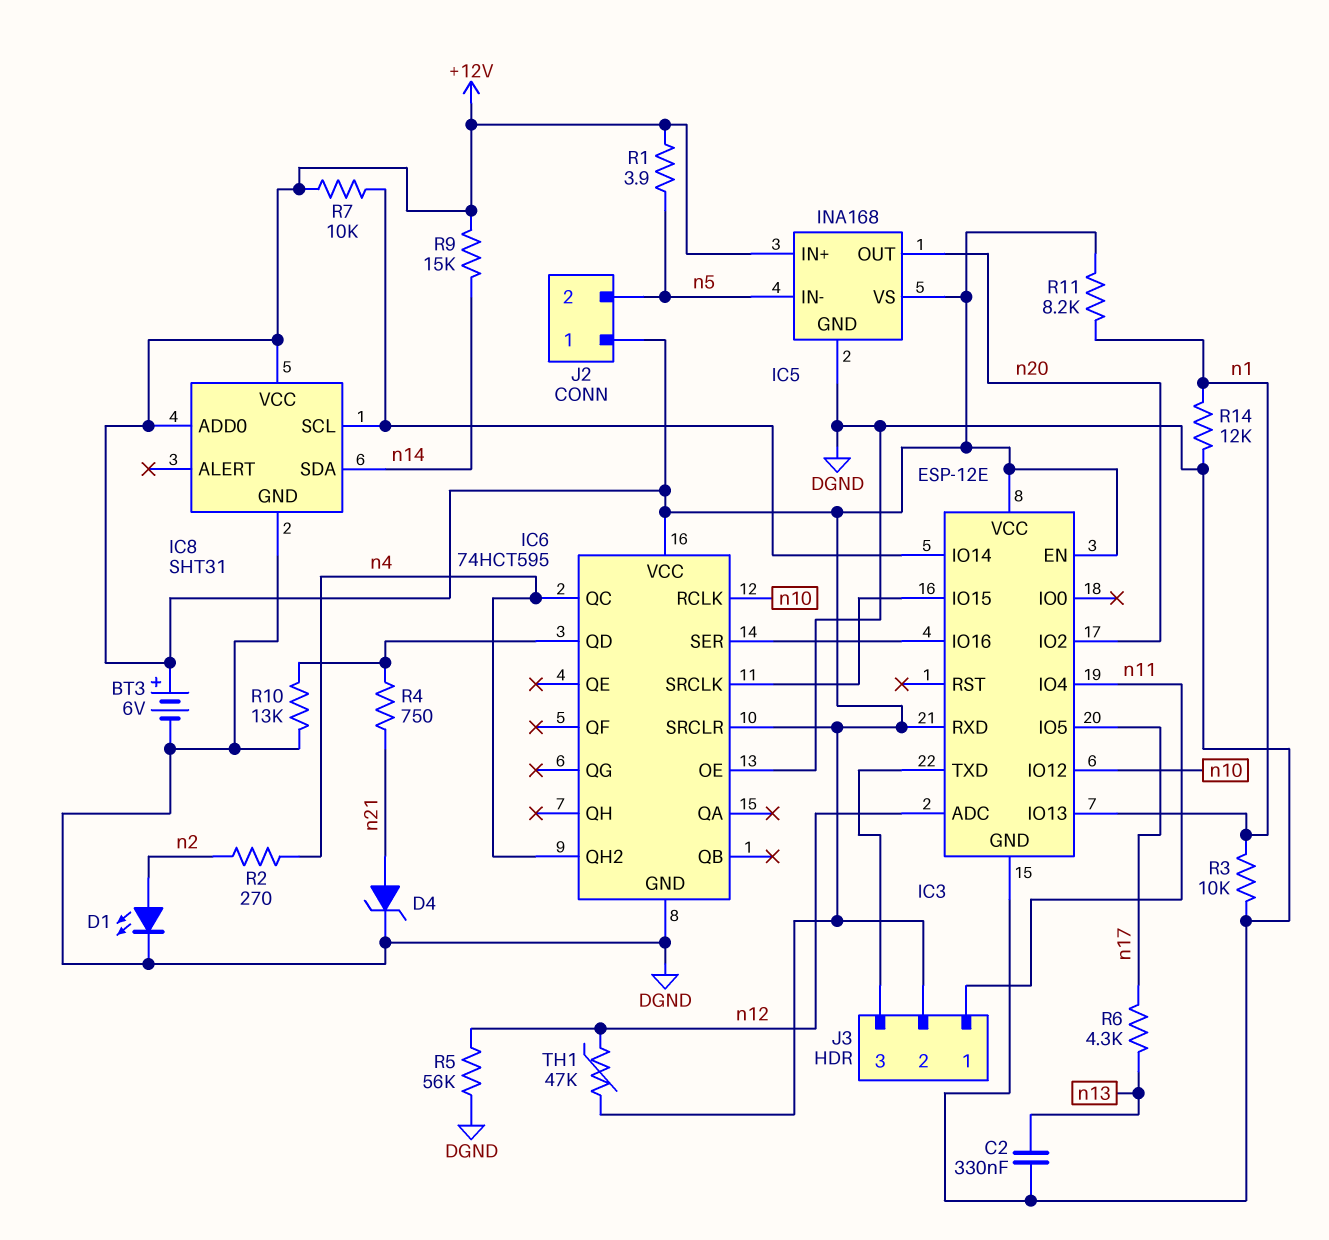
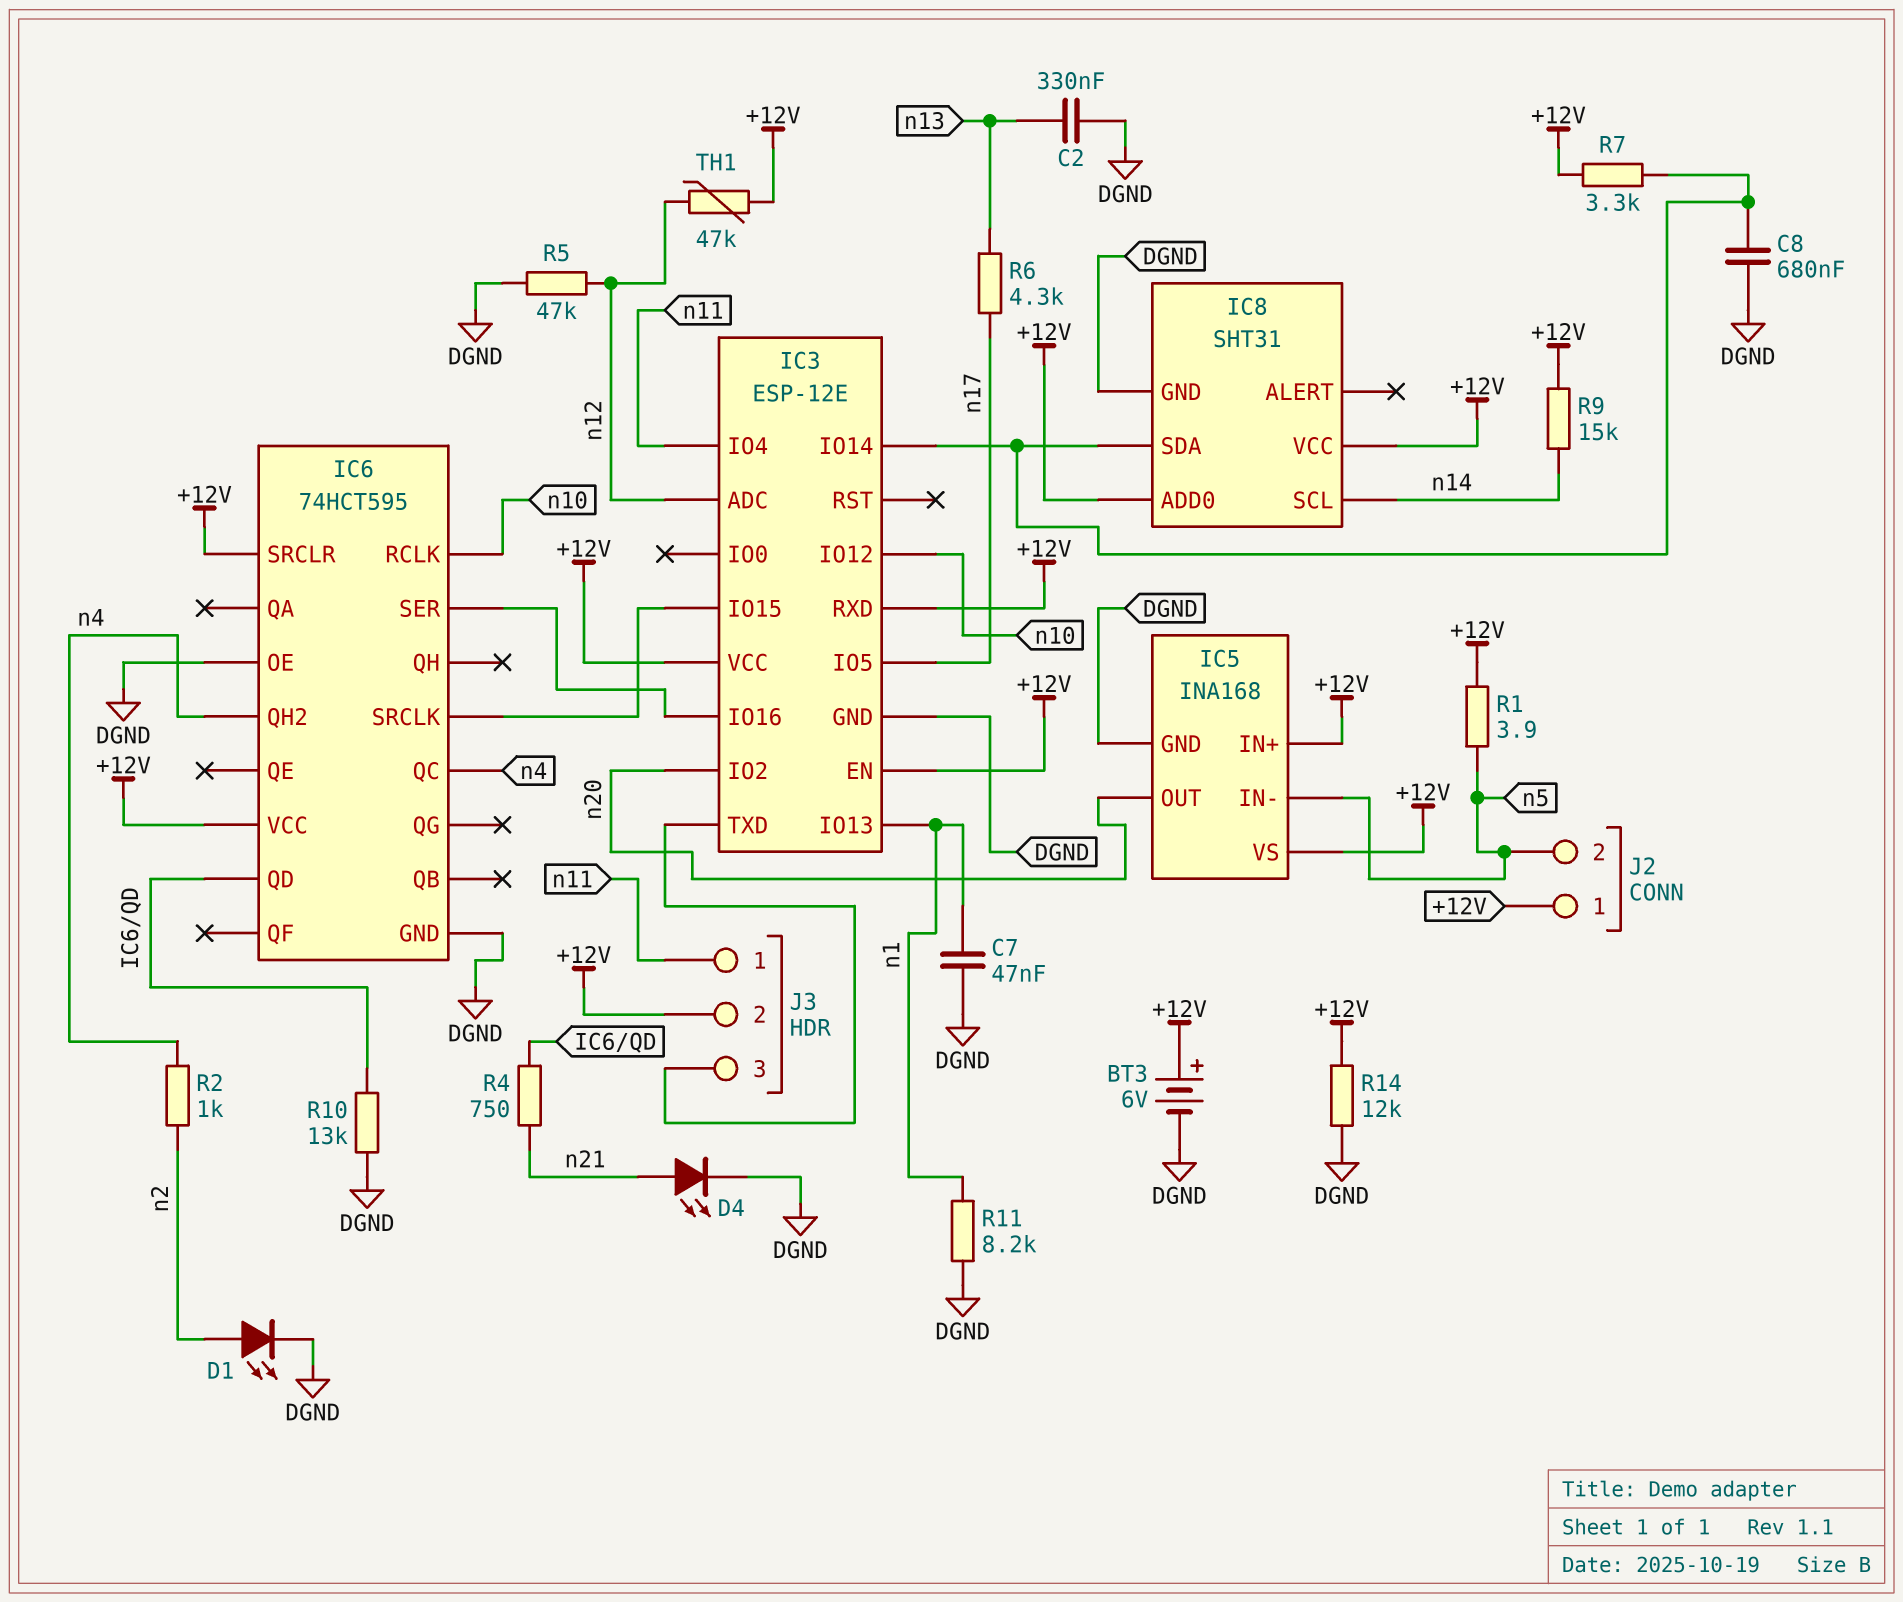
C7: none -> 47nF (DGND, n1)
C8: none -> 680nF (DGND, IC3/IO14)
D4: zener (A n21, K DGND) -> LED (A n21, K DGND)
IC8 pin SCL: IC3/IO14 -> n14
IC8 pin SDA: n14 -> IC3/IO14
R2: 270 (n2, n4) -> 1k (n2, n4)
R3: 10k (DGND, n1) -> none
R5: 56k (DGND, n12) -> 47k (DGND, n12)
R7: 10k (+12V, IC3/IO14) -> 3.3k (+12V, IC3/IO14)
R11: 8.2k (+12V, n1) -> 8.2k (DGND, n1)
R14: 12k (DGND, n1) -> 12k (+12V, DGND)

